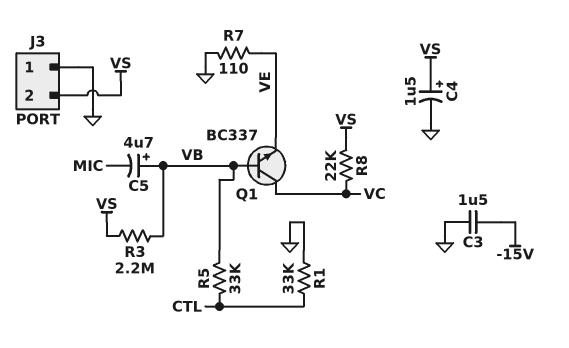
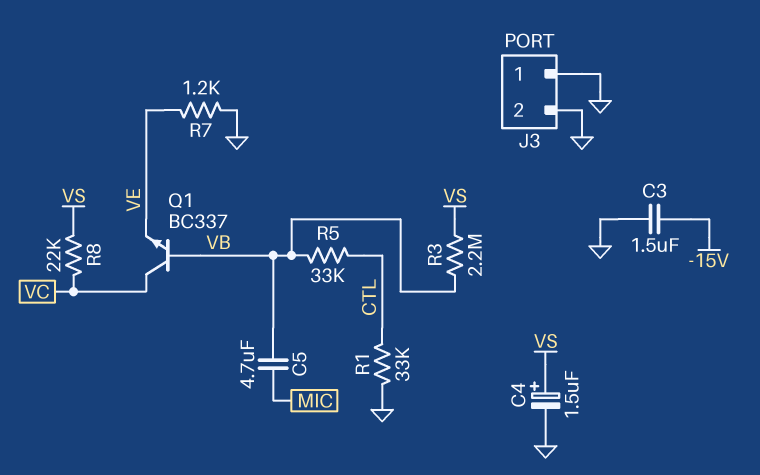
C5: 4.7uF (plus VB, minus MIC) -> 4.7uF (MIC, VB)
J3 pin 2: VS -> GND
R7: 110 (GND, VE) -> 1.2k (GND, VE)

